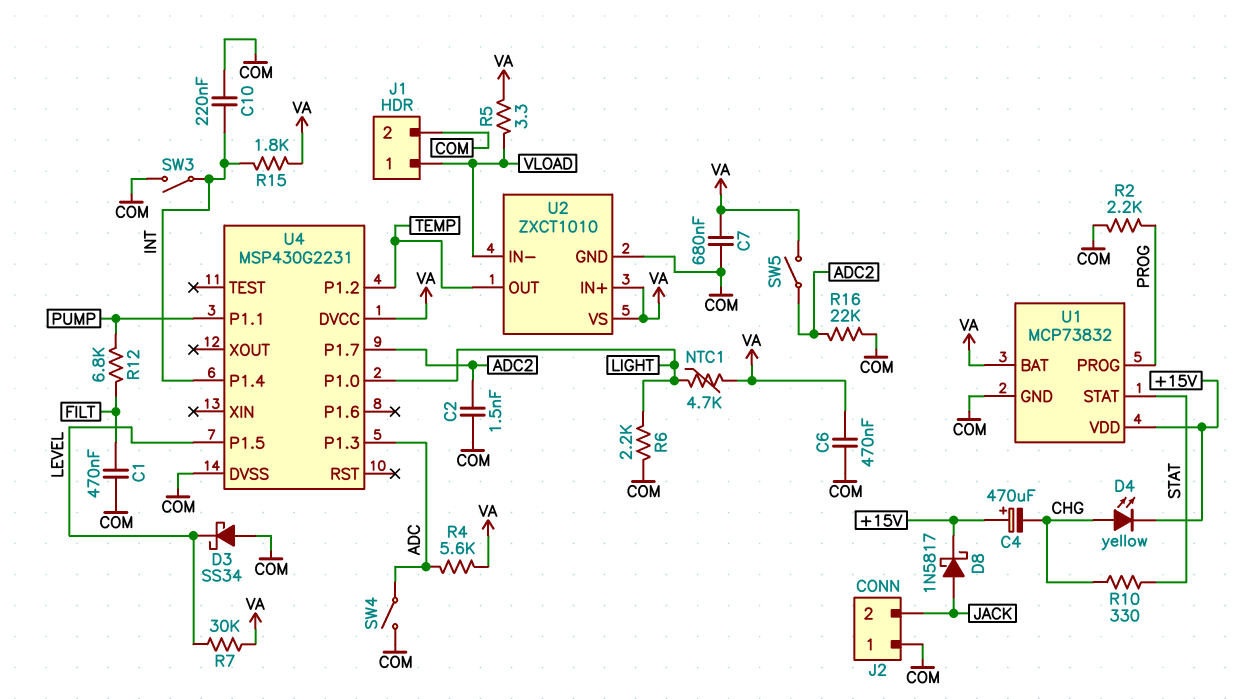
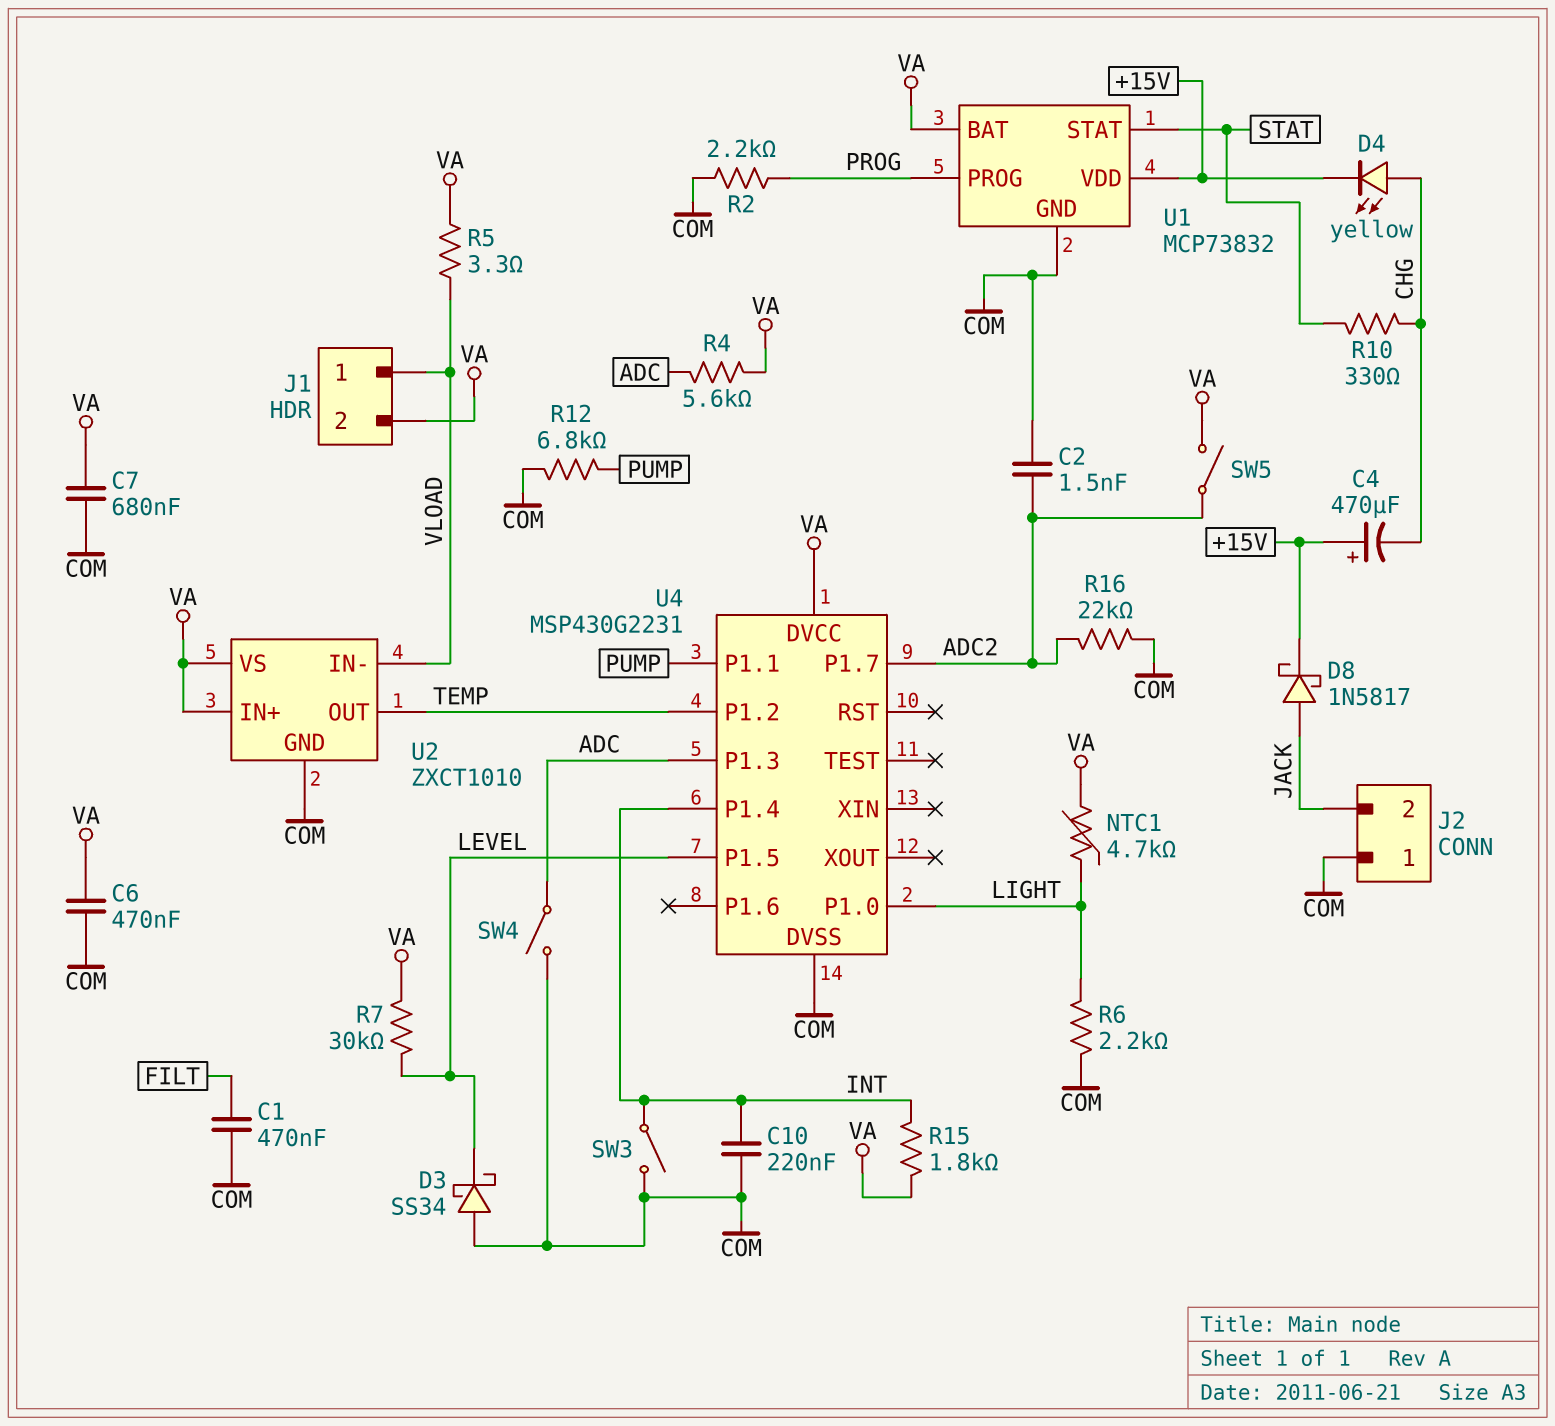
J1 pin 2: COM -> VA
R12: 6.8k (FILT, PUMP) -> 6.8k (COM, PUMP)

